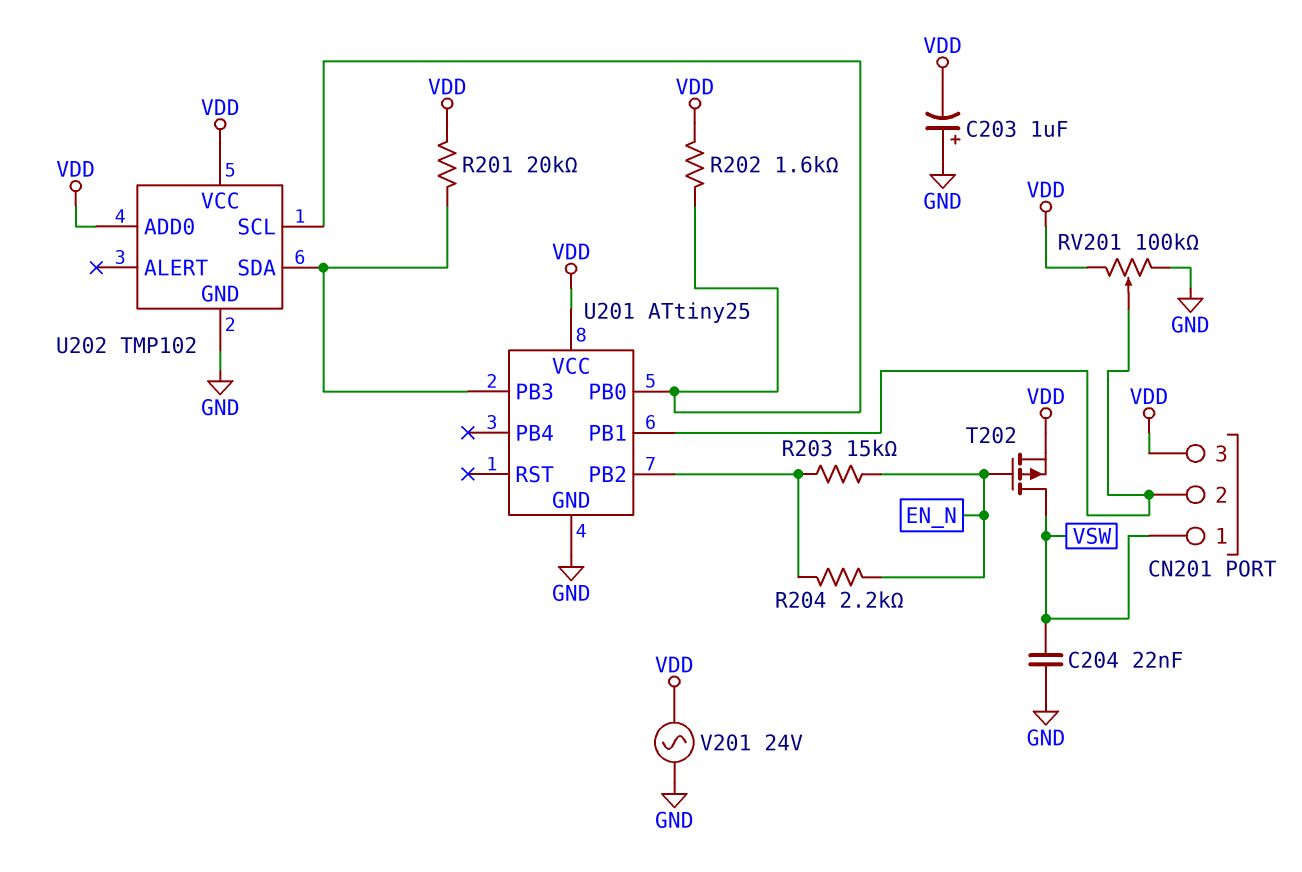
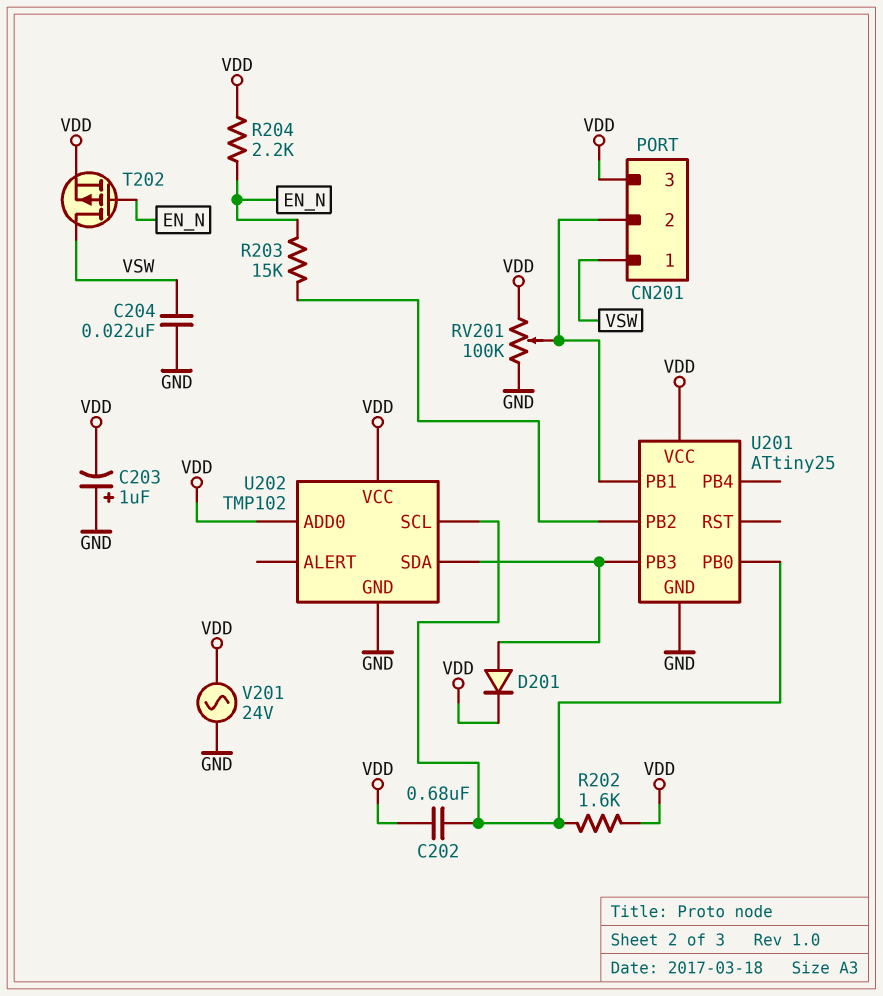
C202: none -> 680nF (U201/PB0, VDD)
D201: none -> diode (A U201/PB3, K VDD)
R201: 20k (U201/PB3, VDD) -> none
R204: 2.2k (EN_N, U201/PB2) -> 2.2k (EN_N, VDD)

